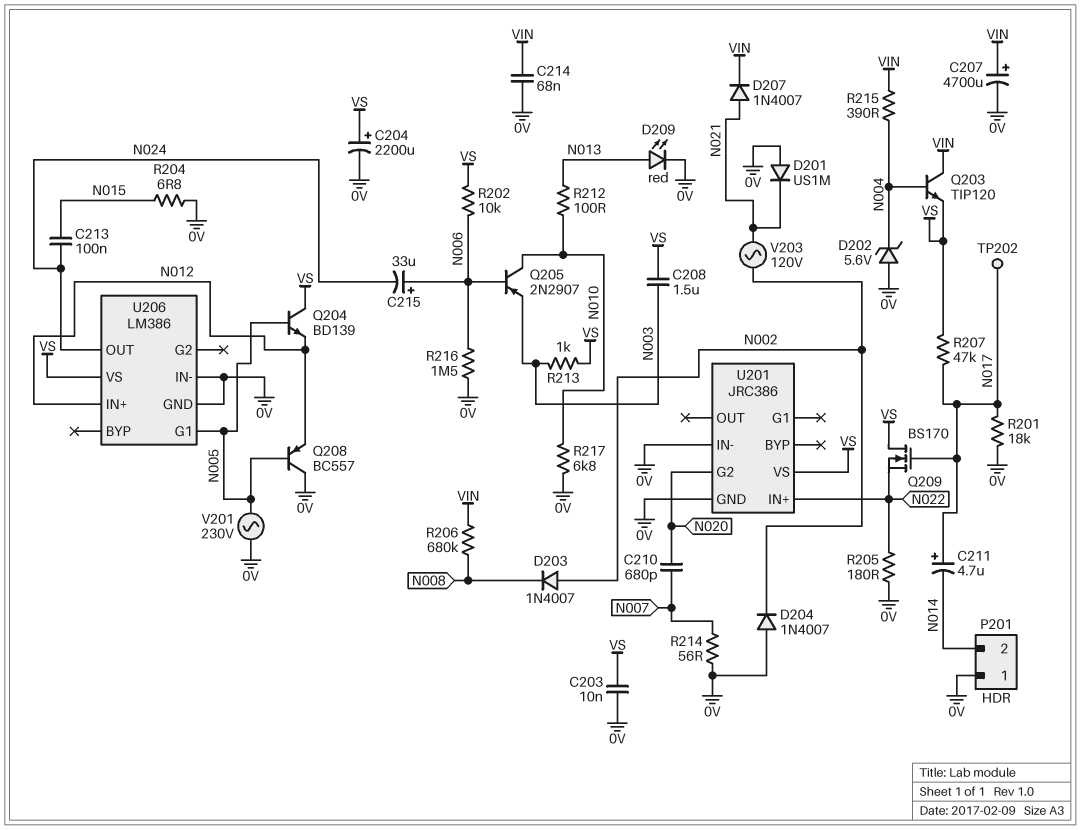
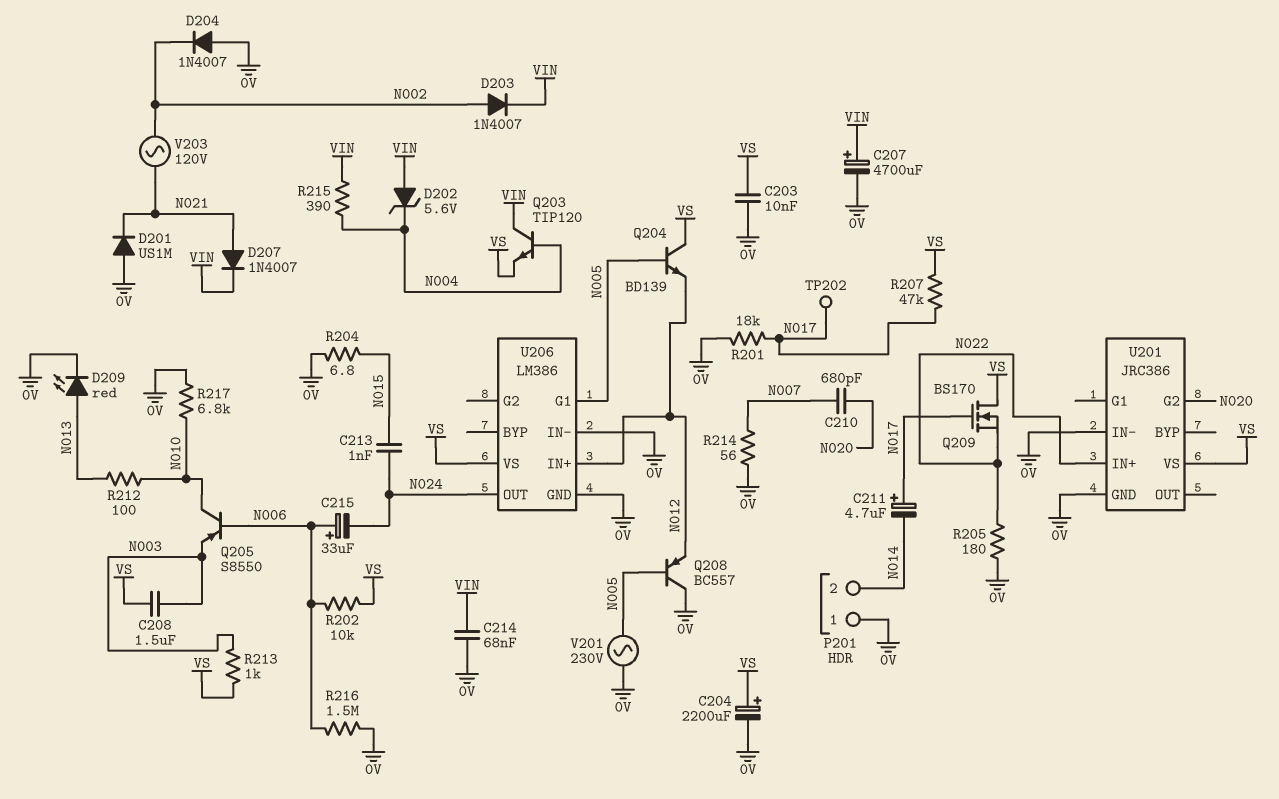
C213: 100nF (N015, N024) -> 1nF (N015, N024)
D202: zener 5.6V (A 0V, K N004) -> zener 5.6V (A VIN, K N004)
D203: diode 1N4007 (A N002, K N008) -> diode 1N4007 (A N002, K VIN)
Q205: PNP 2N2907 (B N006, C N010, E N003) -> PNP S8550 (B N006, C N010, E N003)
R206: 680k (N008, VIN) -> none

